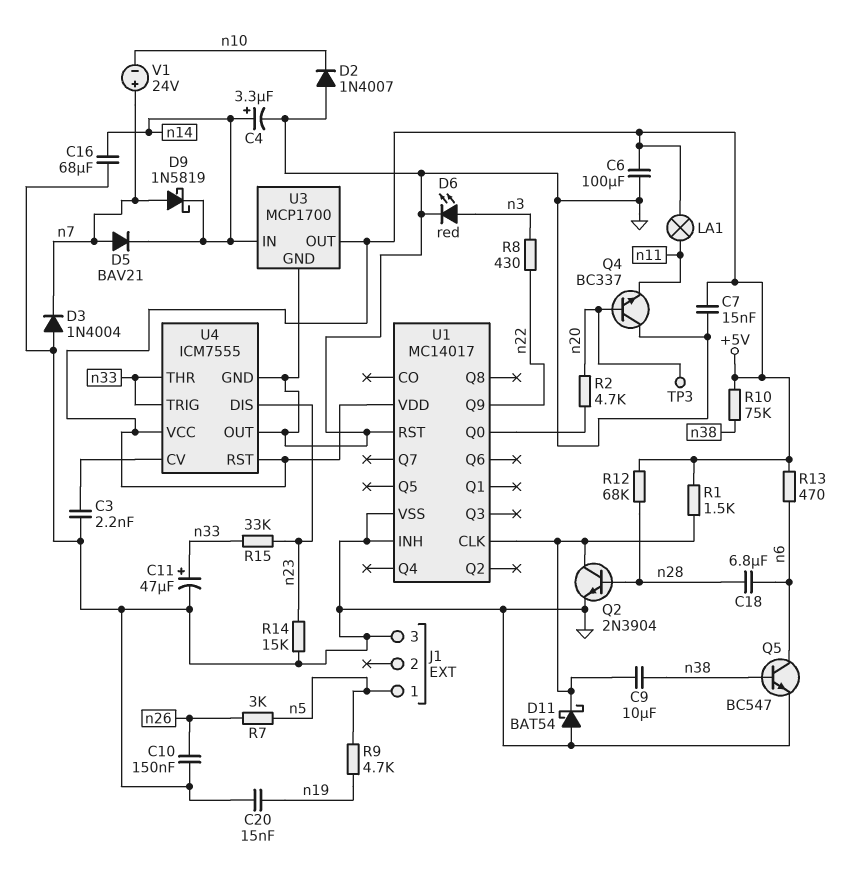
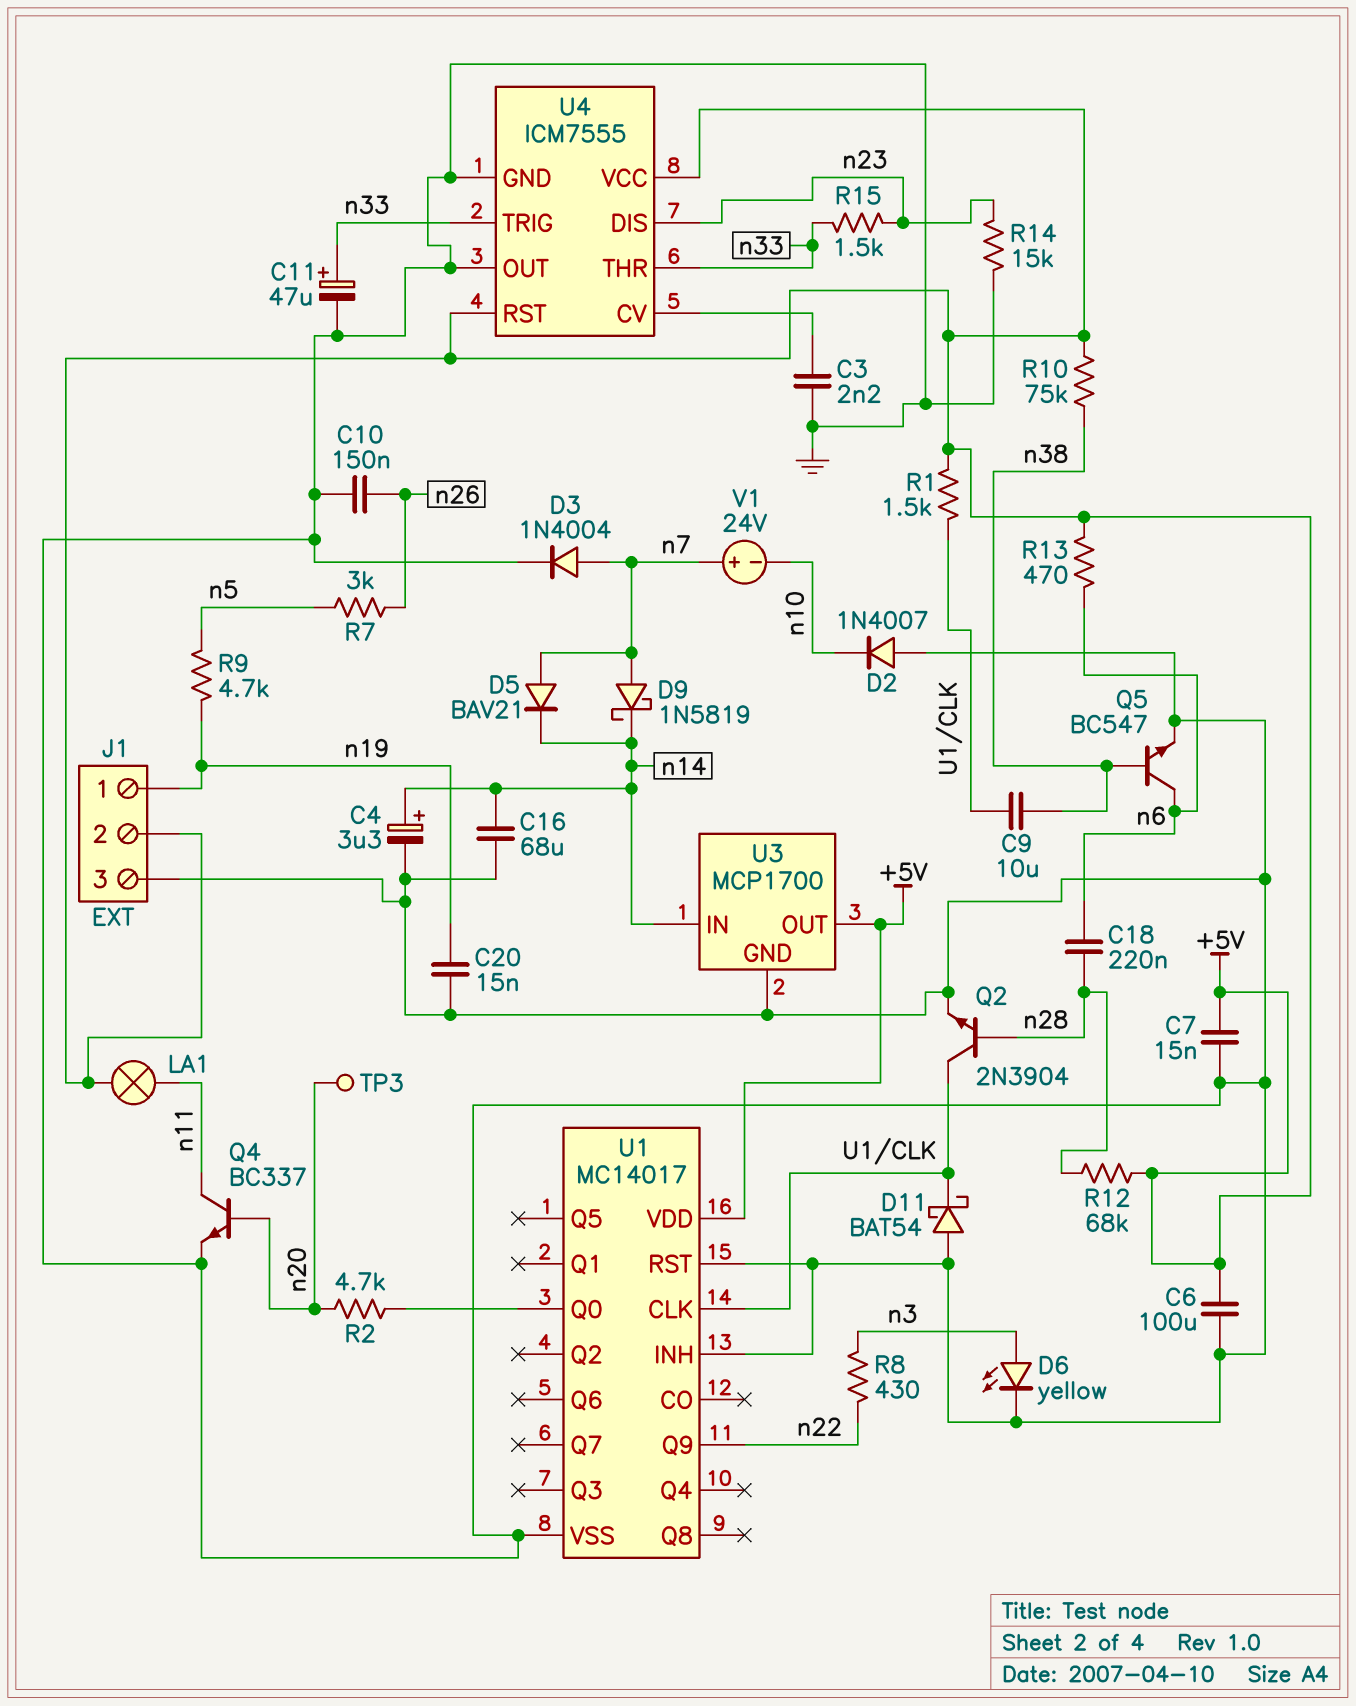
C18: 6.8uF (n6, n28) -> 220nF (n6, n28)
D3: diode 1N4004 (A GND, K n7) -> diode 1N4004 (A n7, K GND)
D6: LED red (A n3, K GND) -> LED yellow (A n3, K GND)
J1 pin 1: n5 -> n19
J1 pin 2: none -> +5V
Q4: NPN BC337 (B n20, C GND, E n11) -> NPN BC337 (B n20, C n11, E GND)
R15: 33k (n23, n33) -> 1.5k (n23, n33)

